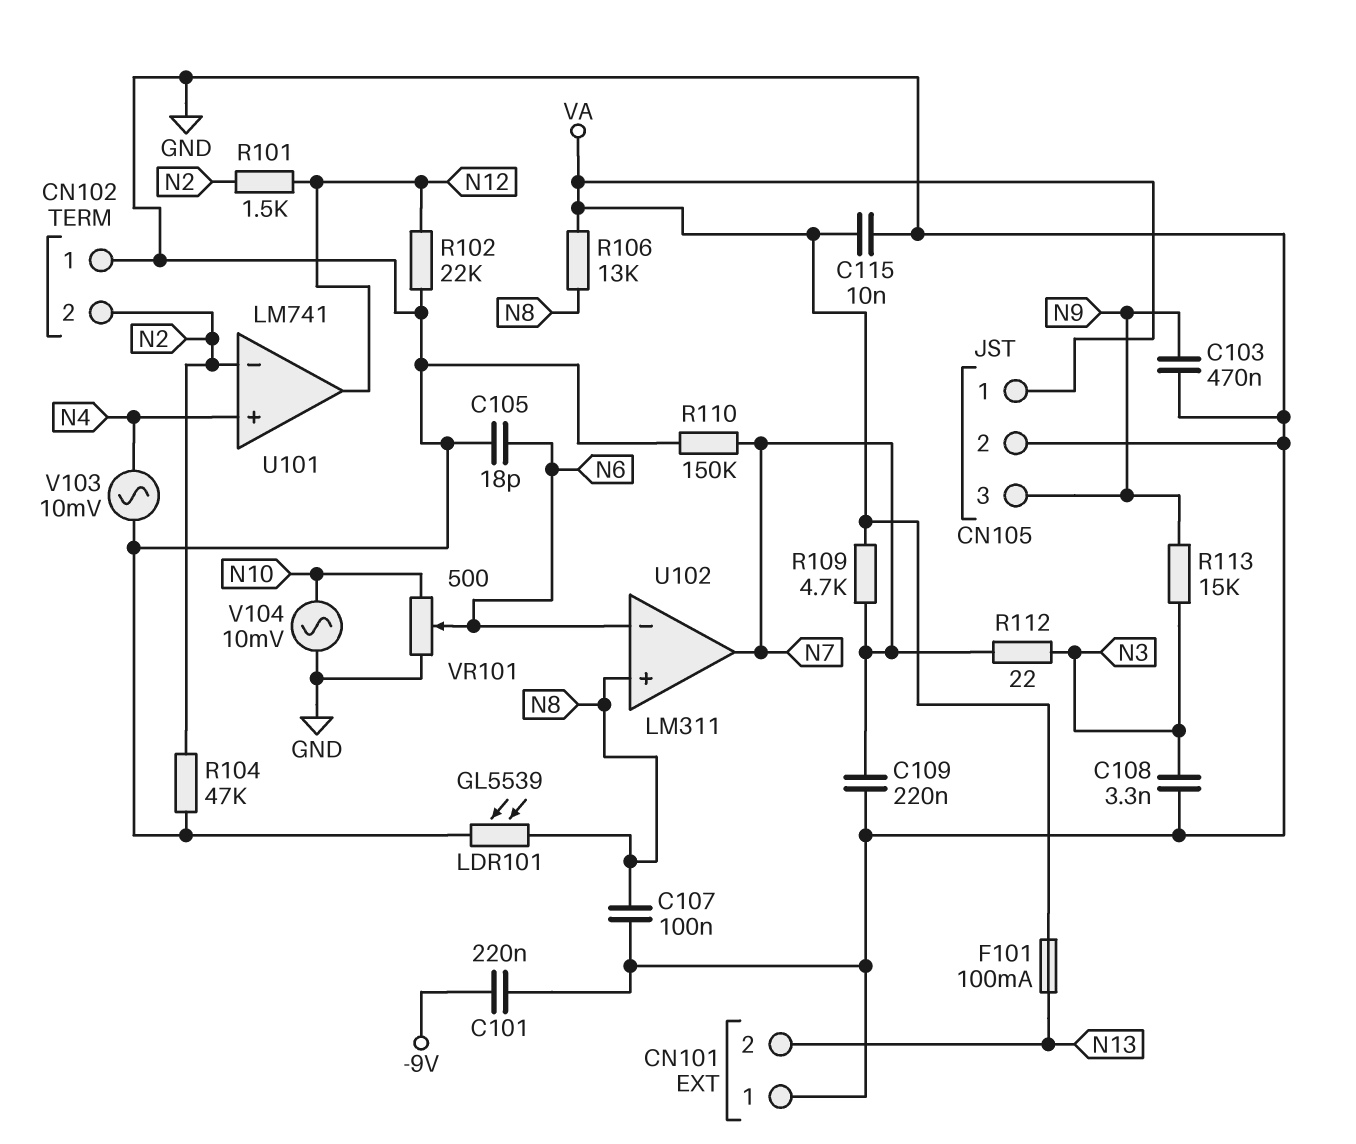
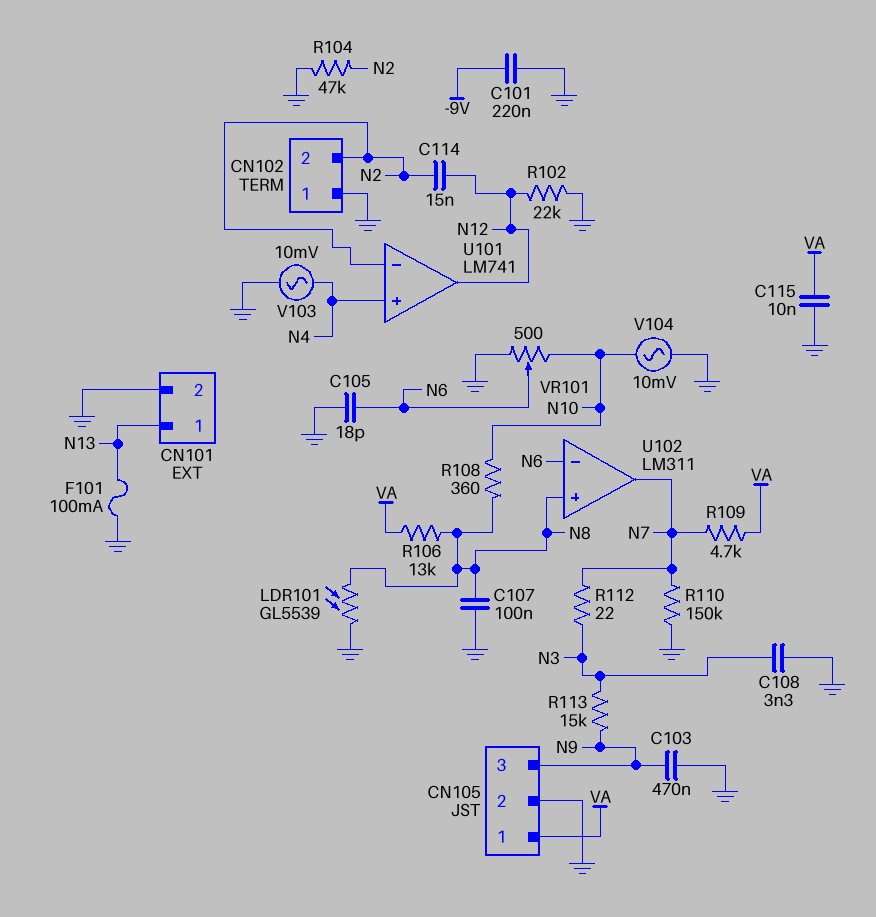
C109: 220nF (GND, N7) -> none
C114: none -> 15nF (N2, N12)
CN101 pin 1: GND -> N13
CN101 pin 2: N13 -> GND
F101: 100mA (N13, VA) -> 100mA (GND, N13)
R101: 1.5k (N2, N12) -> none
R108: none -> 360 (N8, N10)

